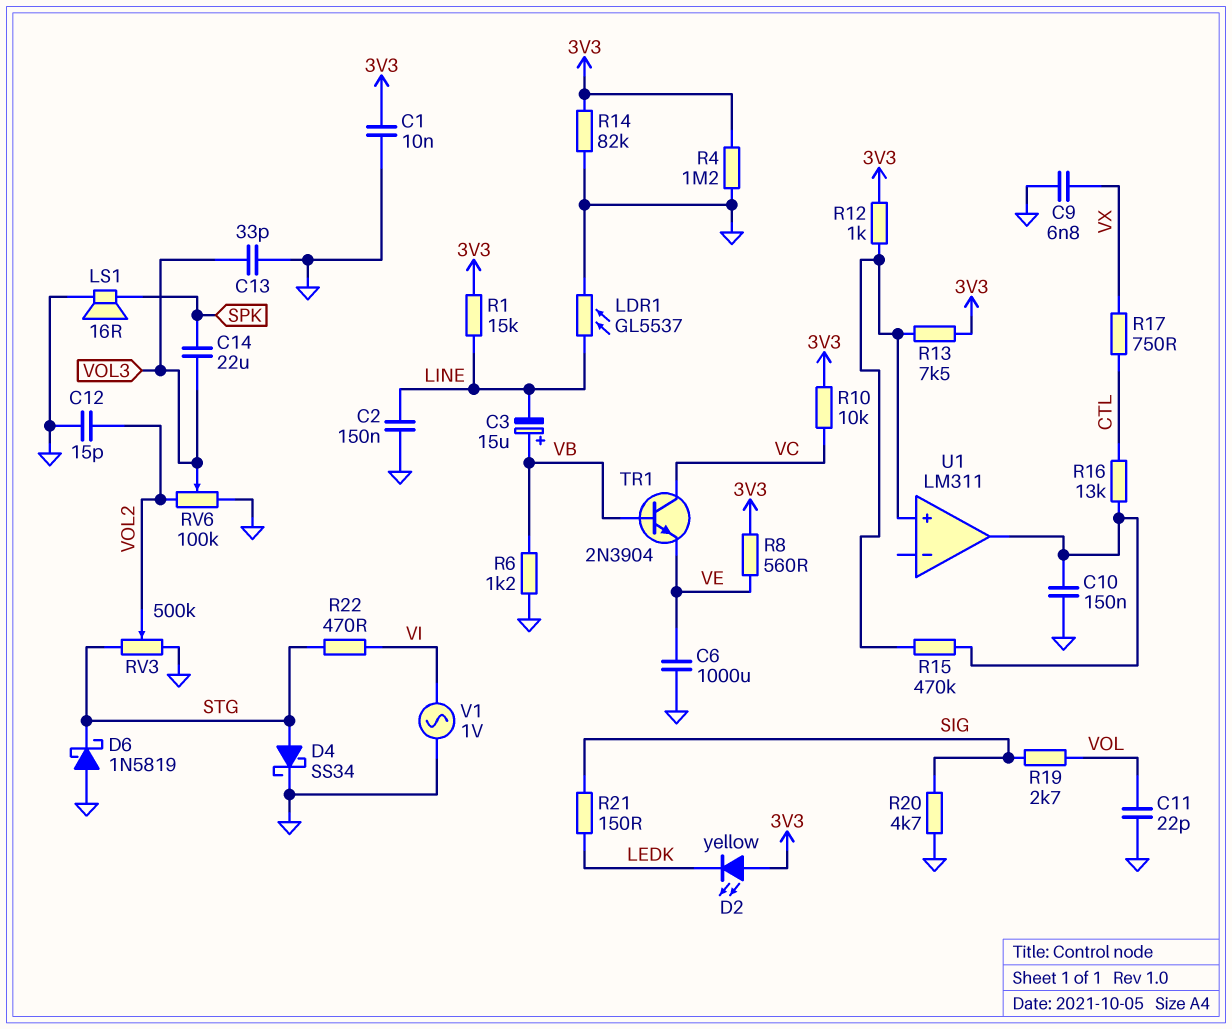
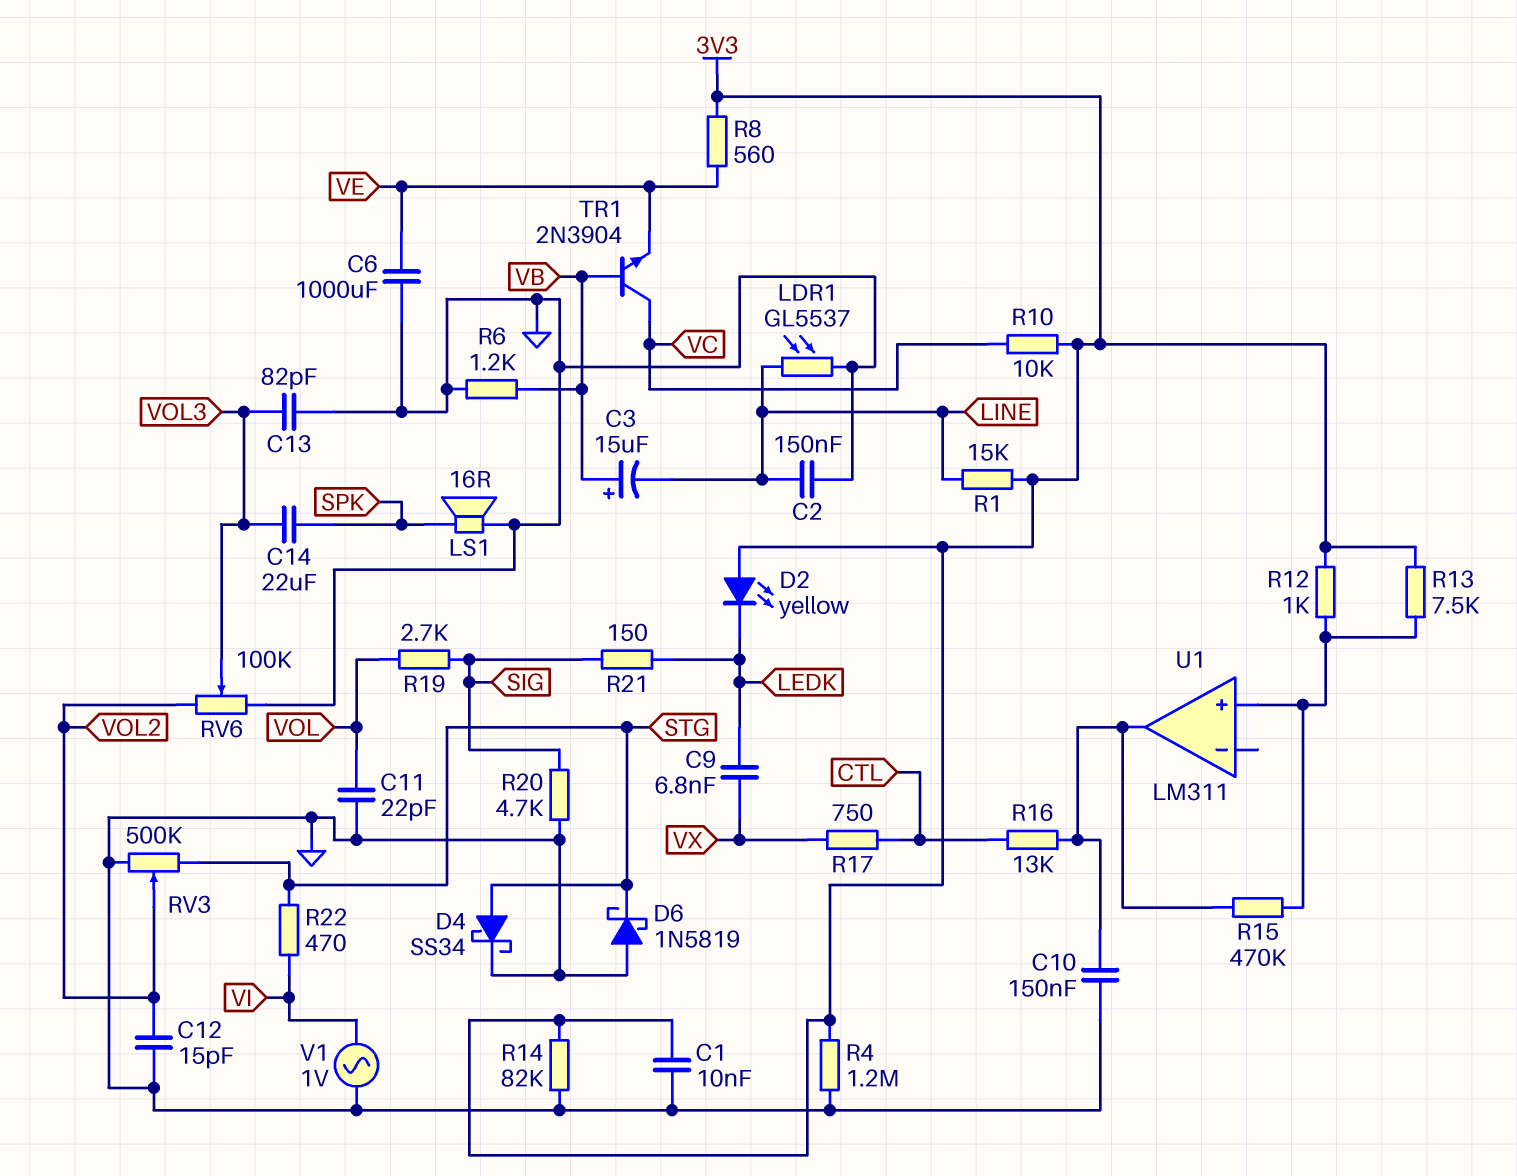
C9: 6.8nF (GND, VX) -> 6.8nF (LEDK, VX)
C13: 33pF (GND, VOL3) -> 82pF (GND, VOL3)

